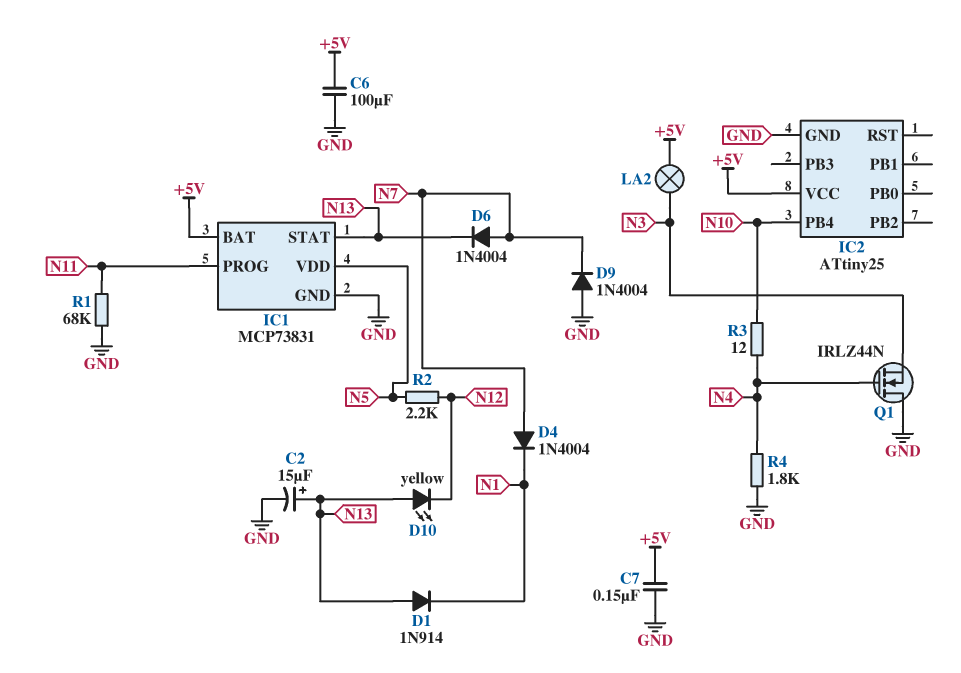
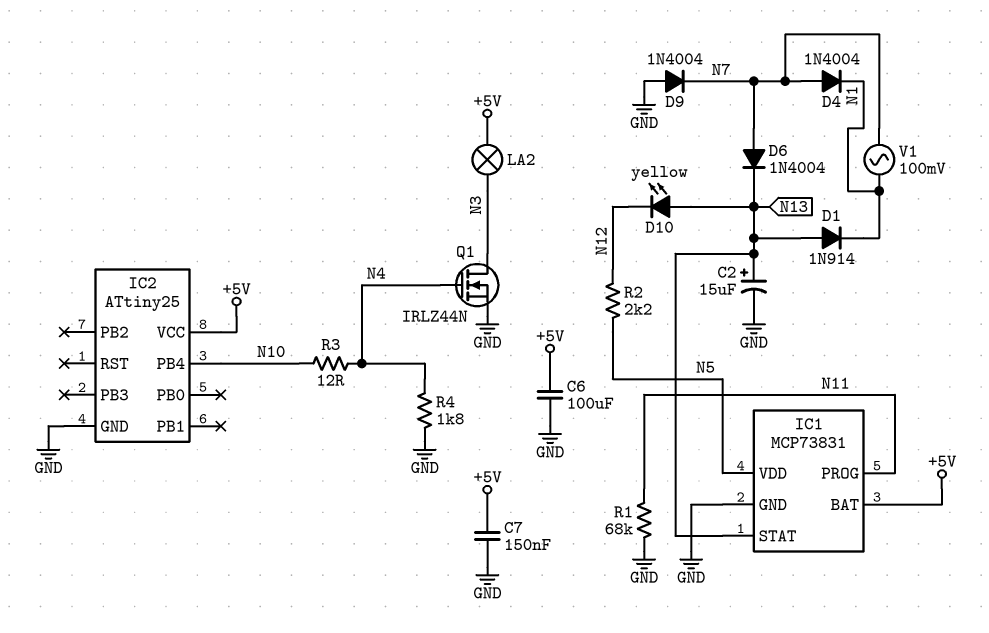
Q1: NMOS IRLZ44N (G N4, D GND, S N3) -> NMOS IRLZ44N (G N4, D N3, S GND)
V1: none -> AC 100mV (N1, N7)

